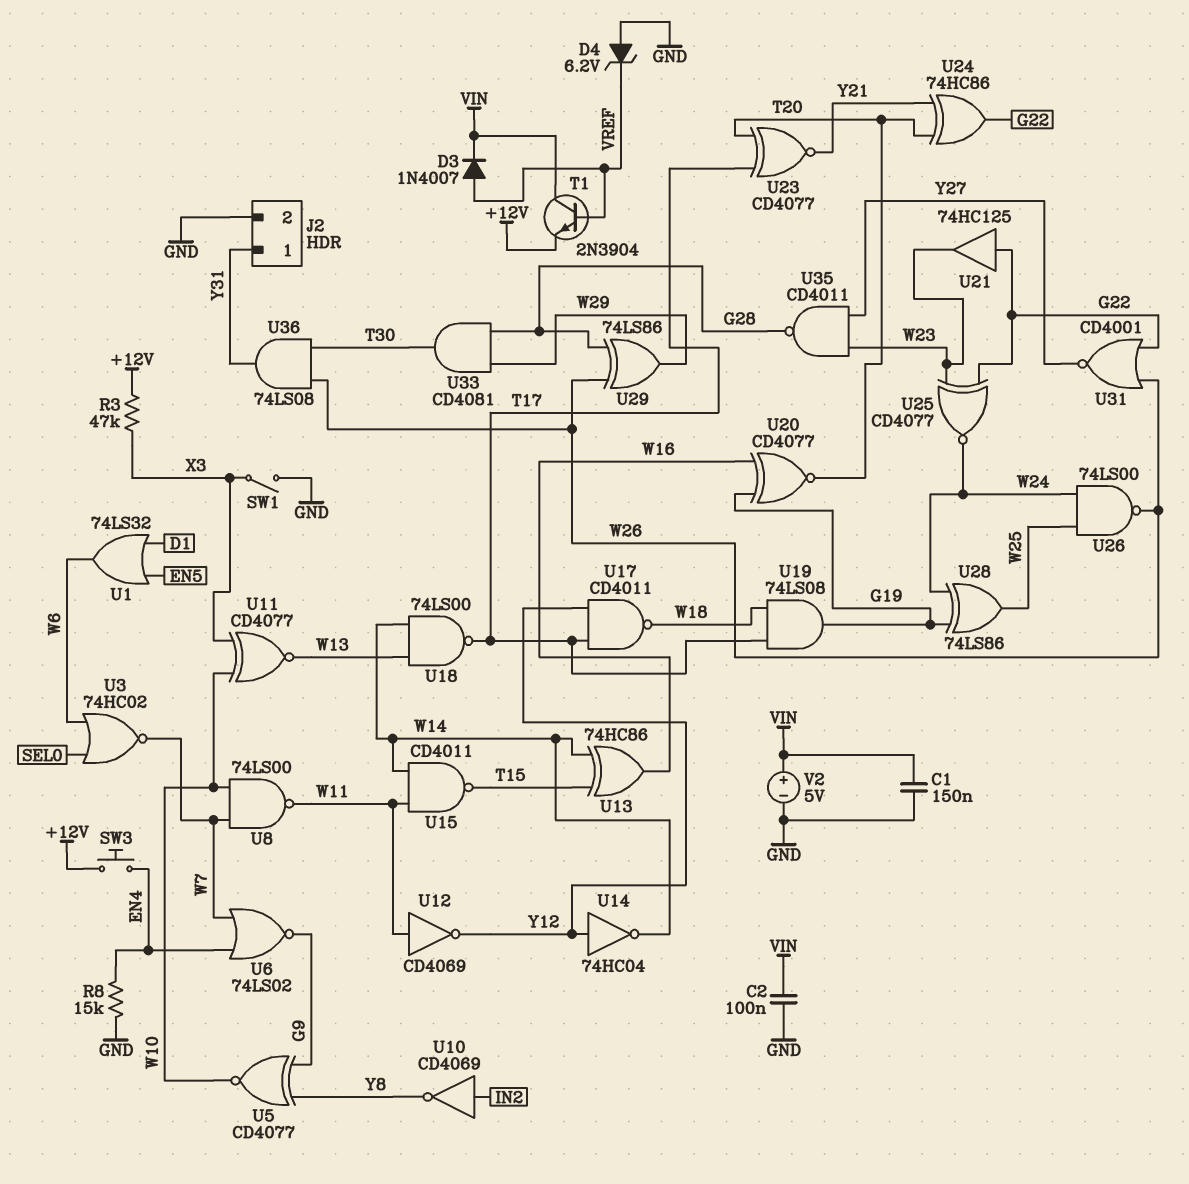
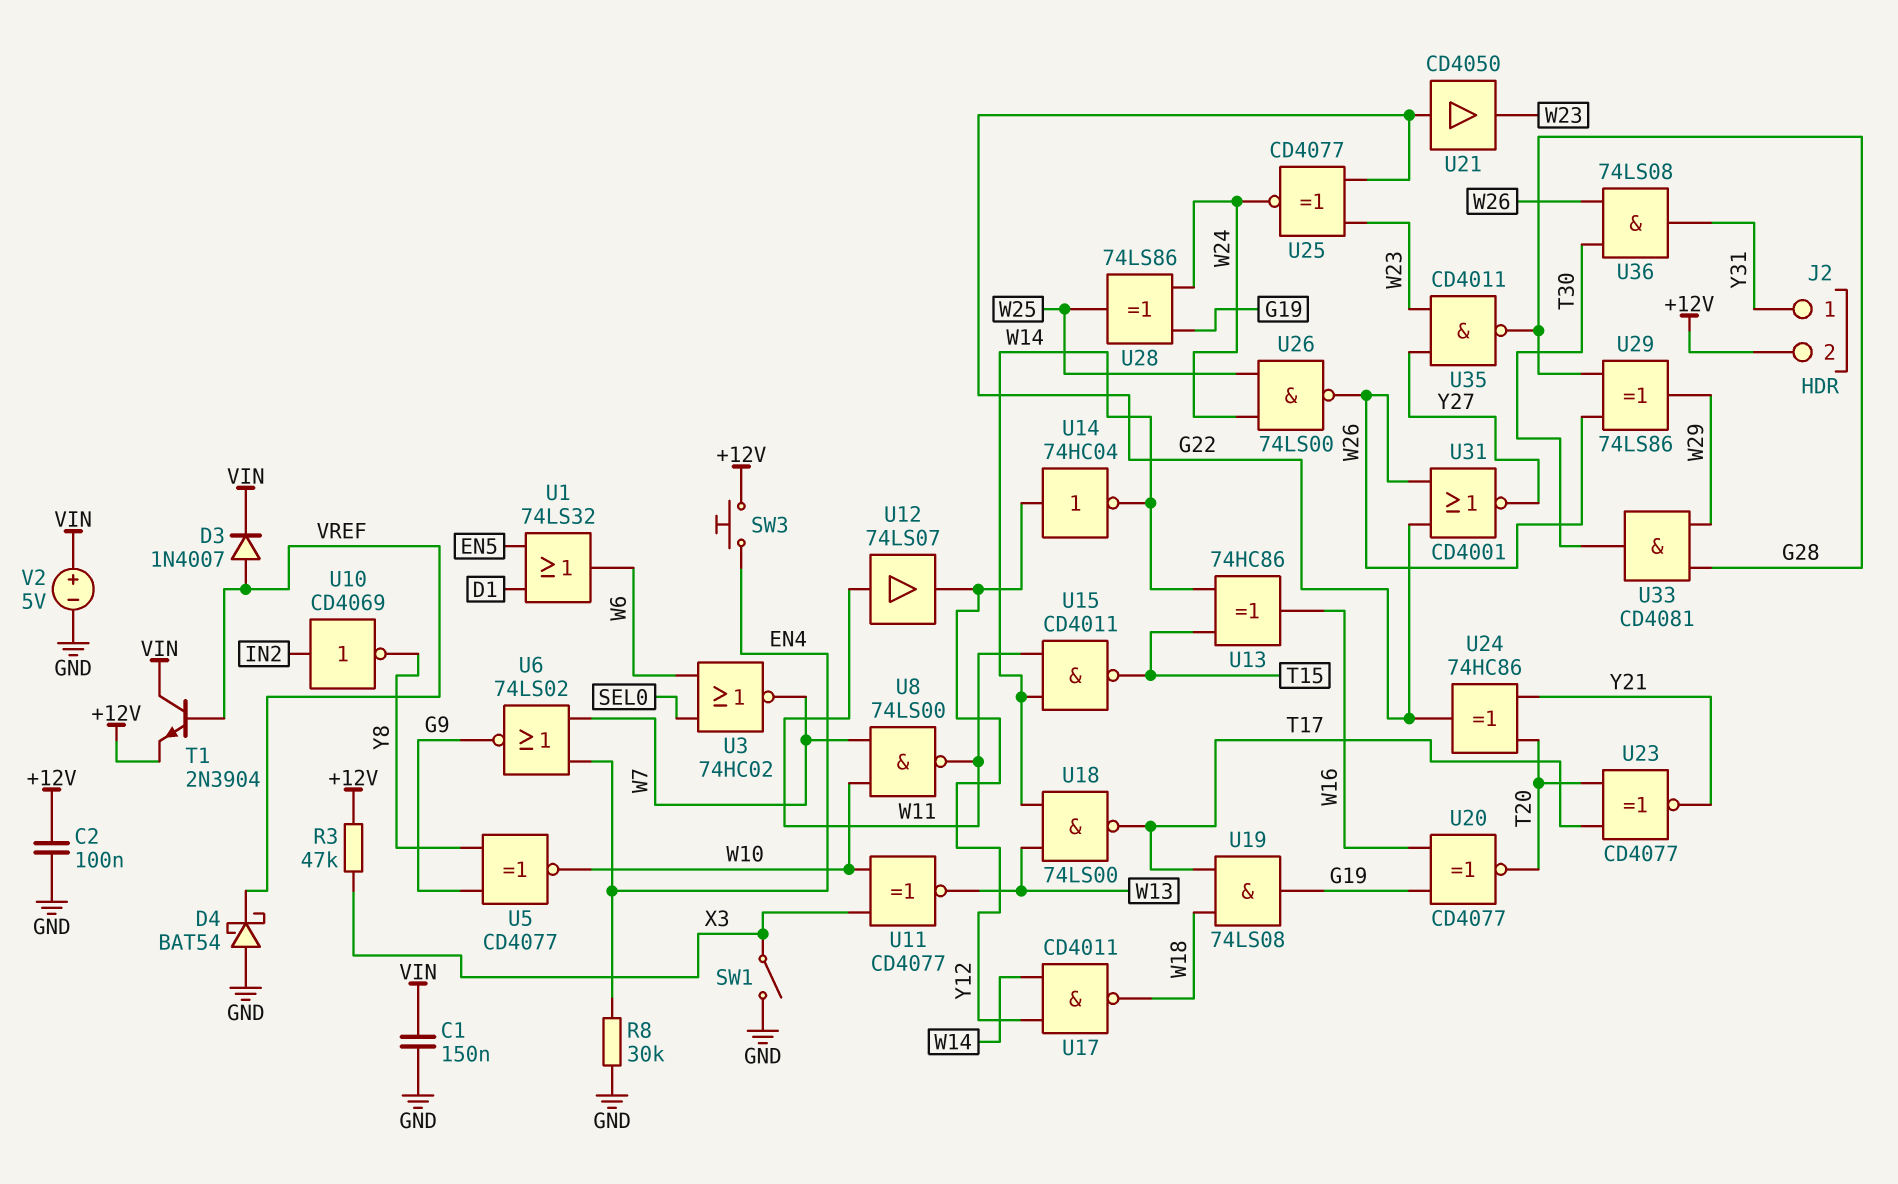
C2: 100nF (GND, VIN) -> 100nF (+12V, GND)
D4: zener 6.2V (A GND, K VREF) -> schottky BAT54 (A GND, K VREF)
J2 pin 2: GND -> +12V
R8: 15k (EN4, GND) -> 30k (EN4, GND)
U12: NOT CD4069 (in W11, out Y12) -> buffer 74LS07 (in W11, out Y12)
U17: NAND CD4011 (in T17, in Y12, out W18) -> NAND CD4011 (in W14, in Y12, out W18)
U21: buffer 74HC125 (in G22, out W23) -> buffer CD4050 (in G22, out W23)

